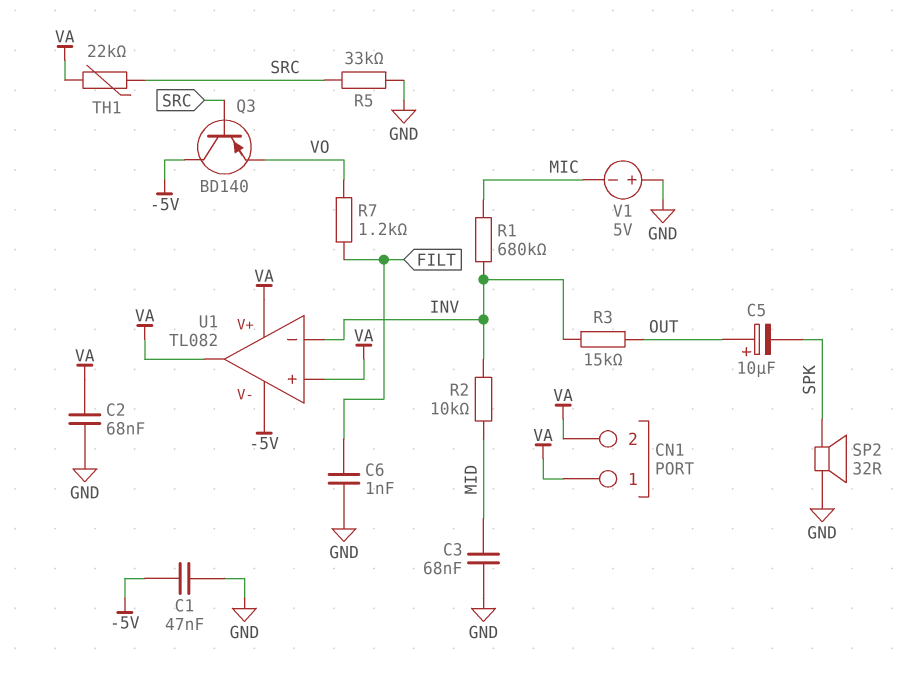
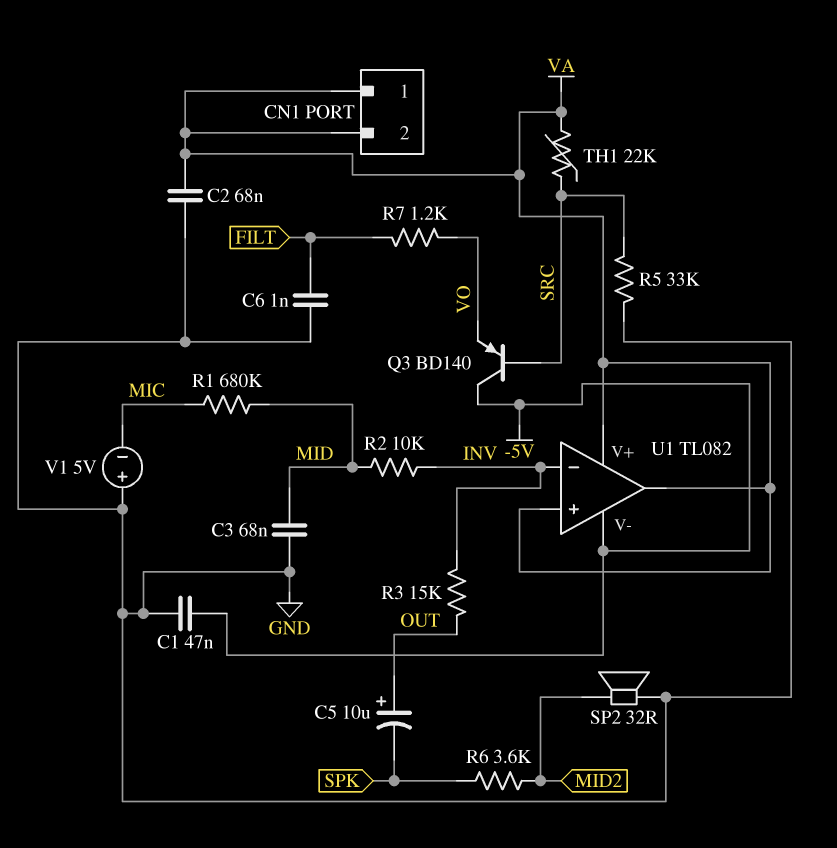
R1: 680k (INV, MIC) -> 680k (MIC, MID)
R6: none -> 3.6k (MID2, SPK)
SP2: speaker 32R (GND, SPK) -> speaker 32R (GND, MID2)

